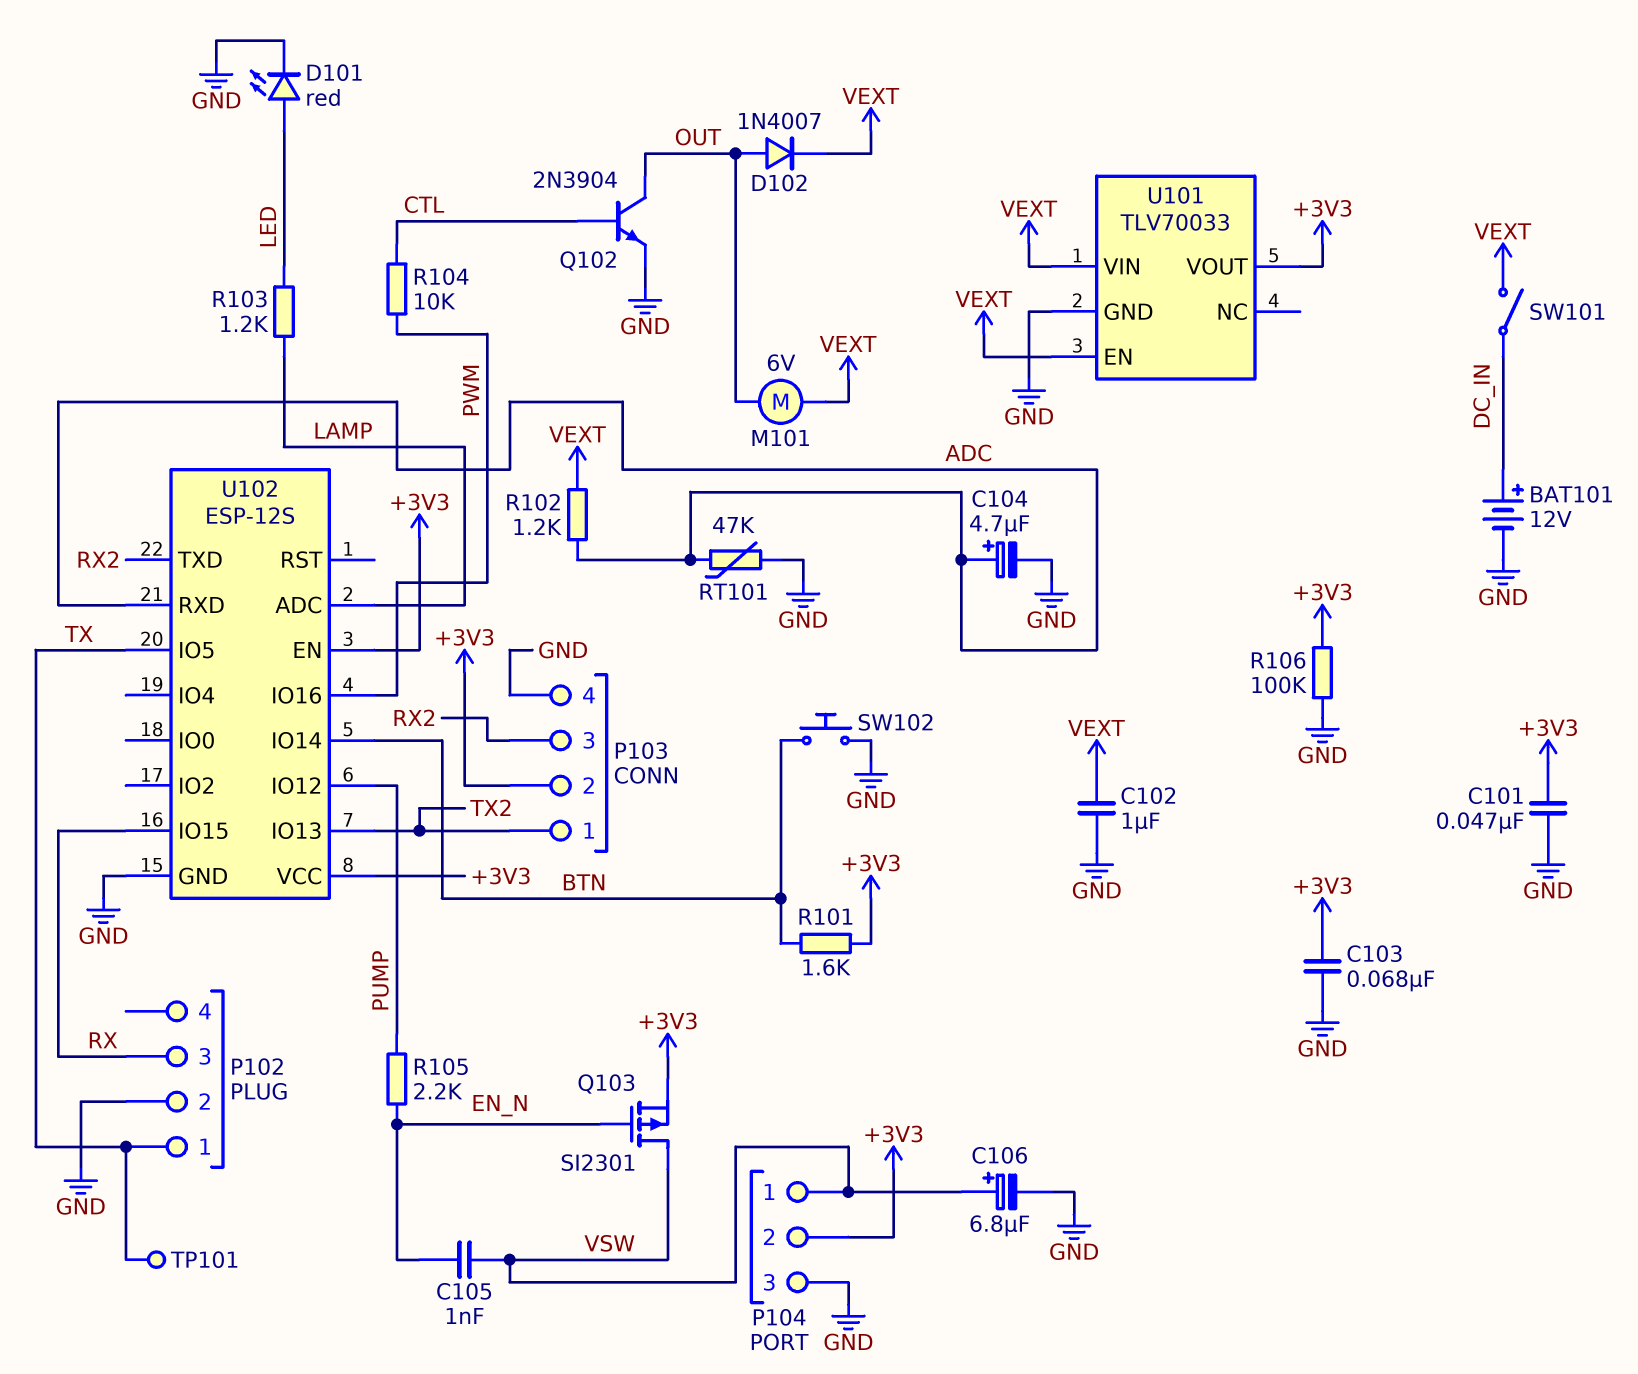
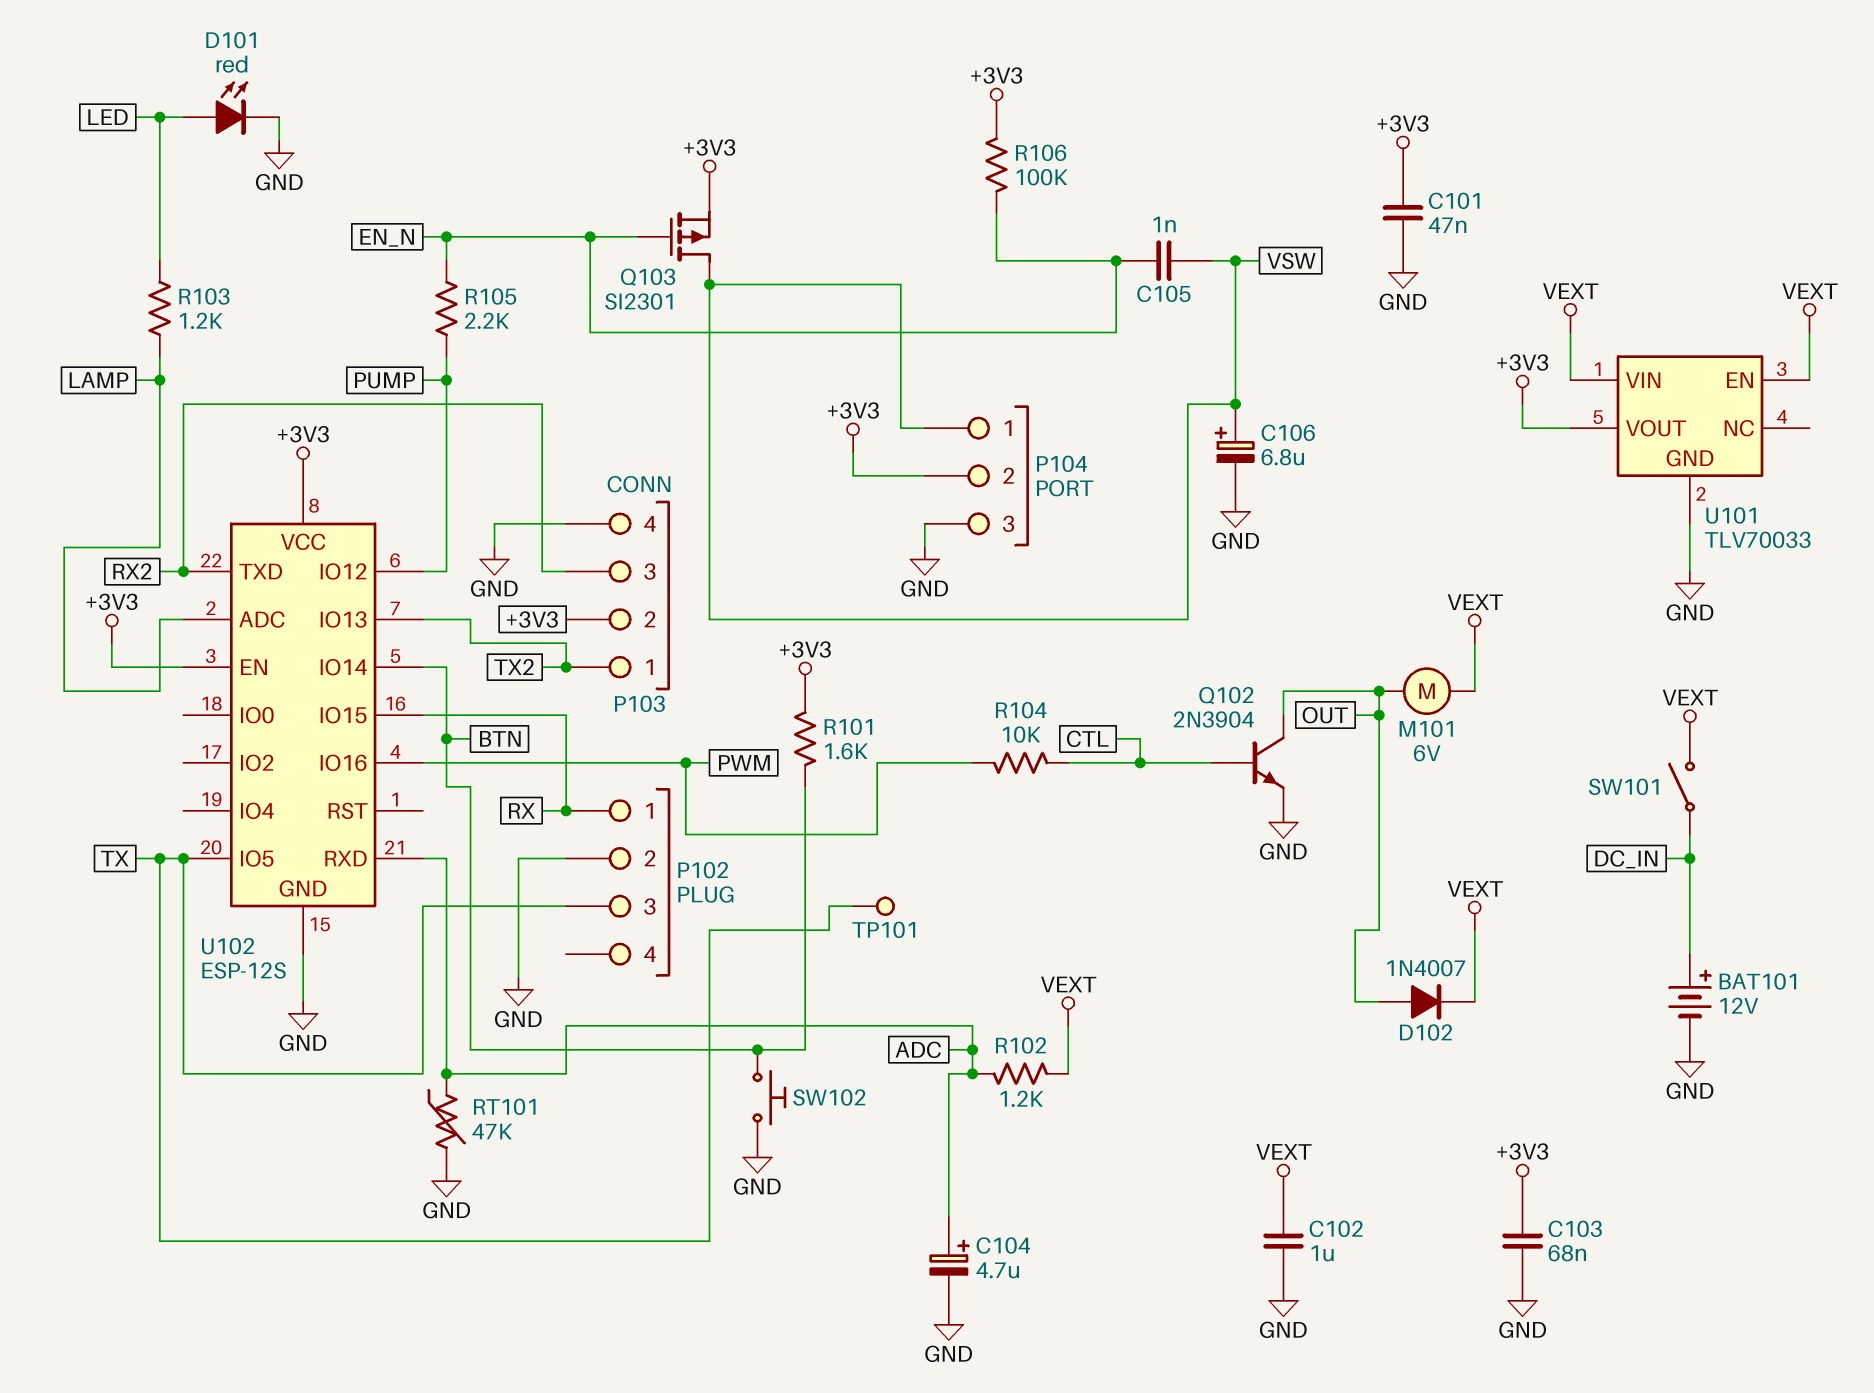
P102 pin 1: TX -> RX
P102 pin 3: RX -> TX
R106: 100k (+3V3, GND) -> 100k (+3V3, EN_N)

